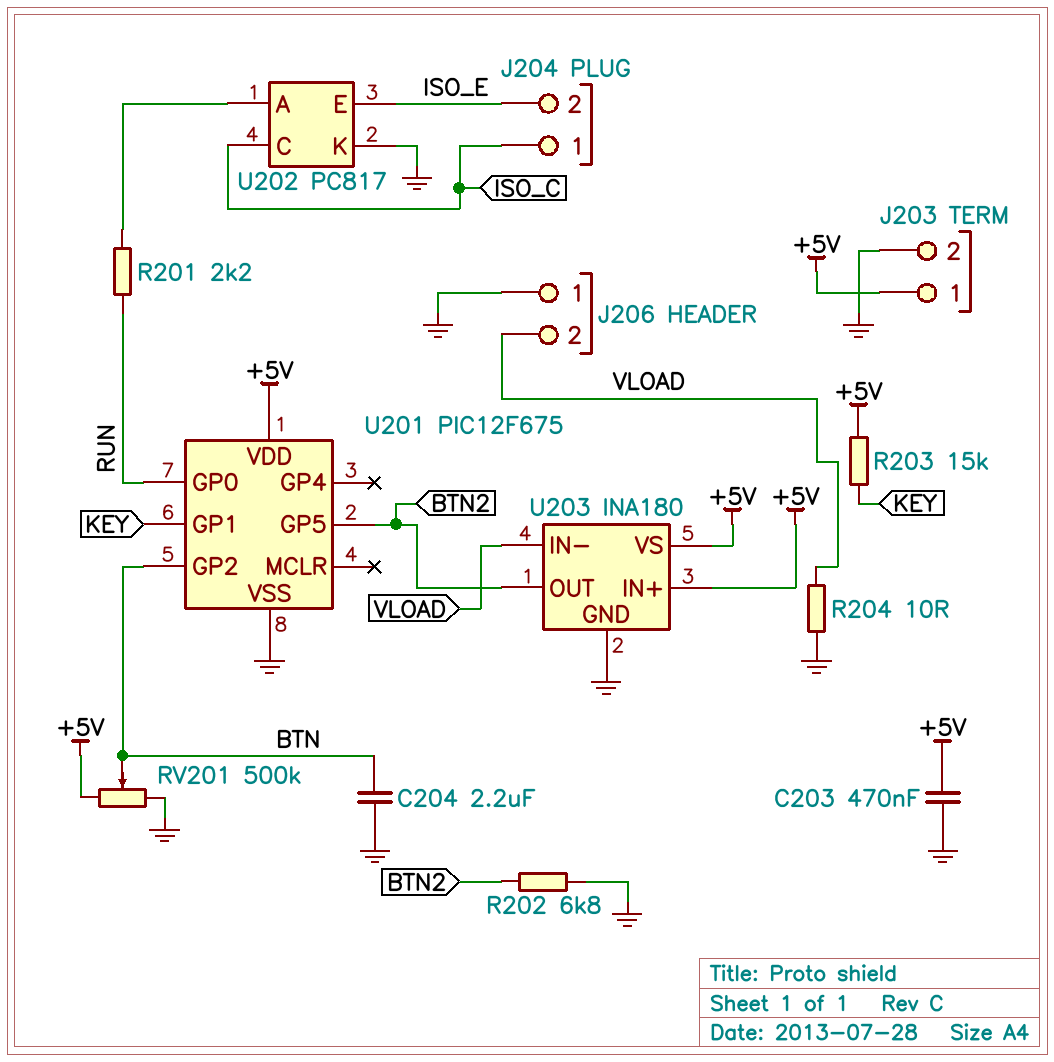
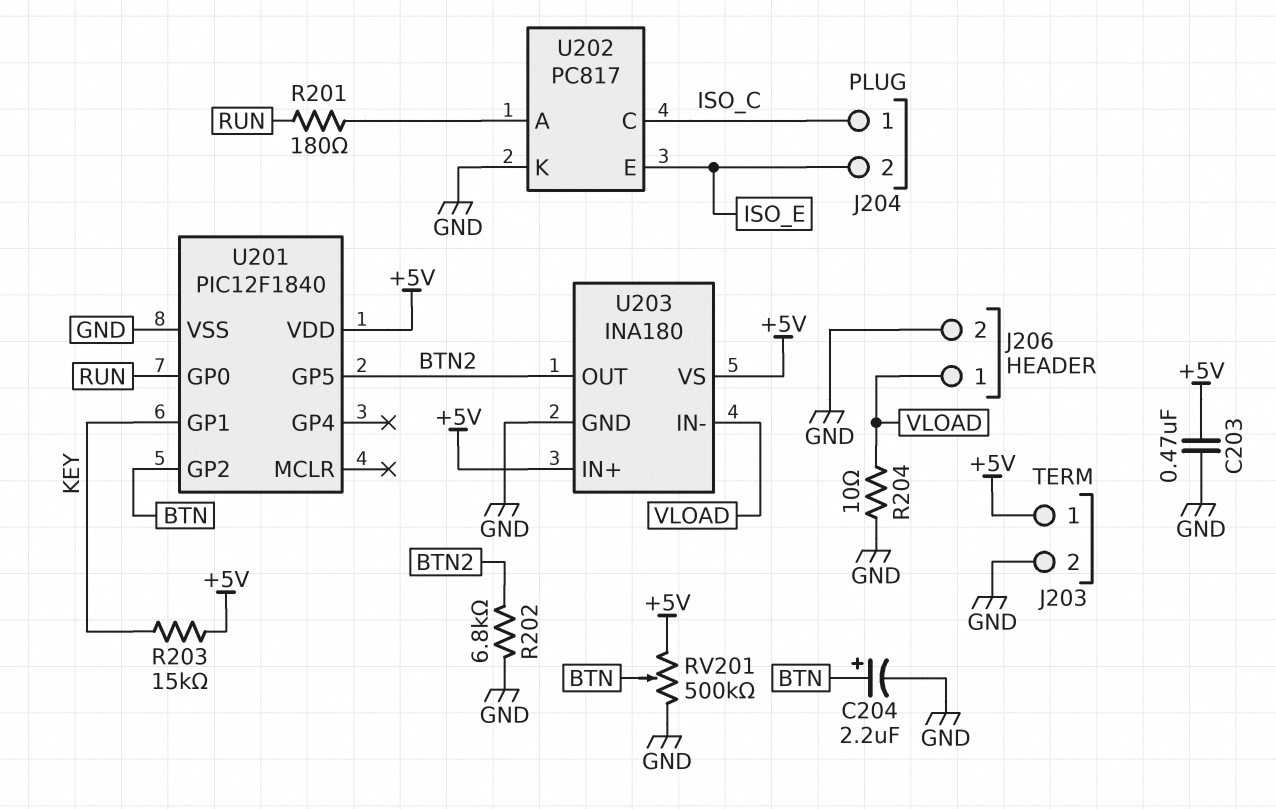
C204: 2.2uF (BTN, GND) -> 2.2uF (plus BTN, minus GND)
J206 pin 1: GND -> VLOAD
J206 pin 2: VLOAD -> GND
R201: 2.2k (RUN, U202/A) -> 180 (RUN, U202/A)
U201: PIC12F675 -> PIC12F1840

